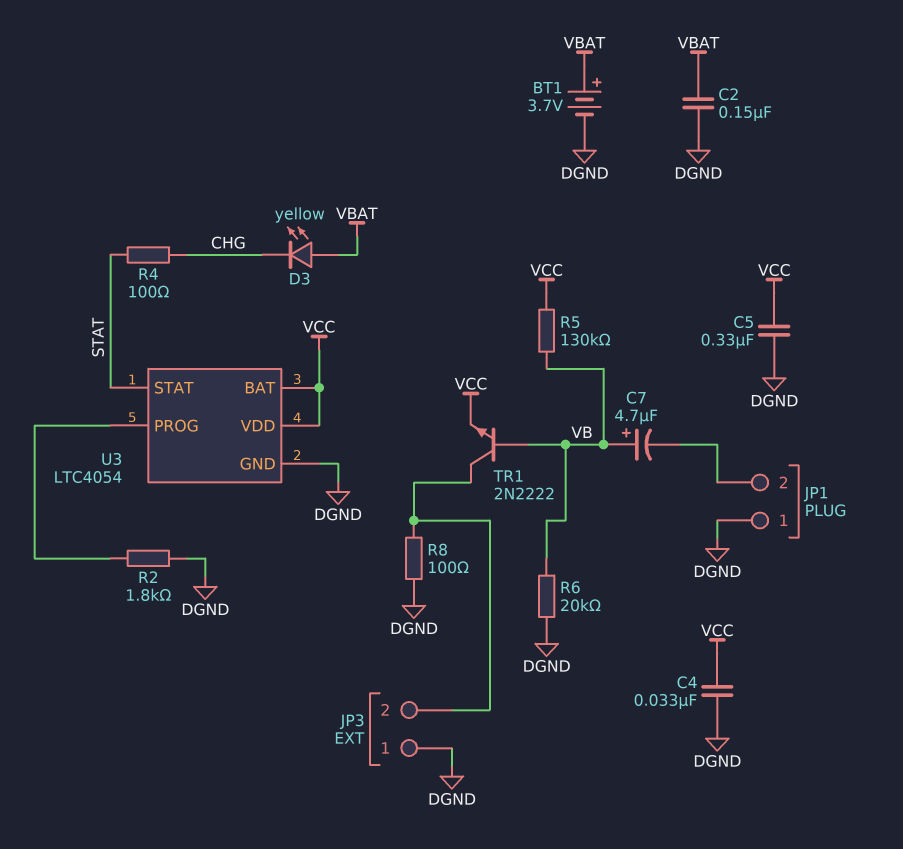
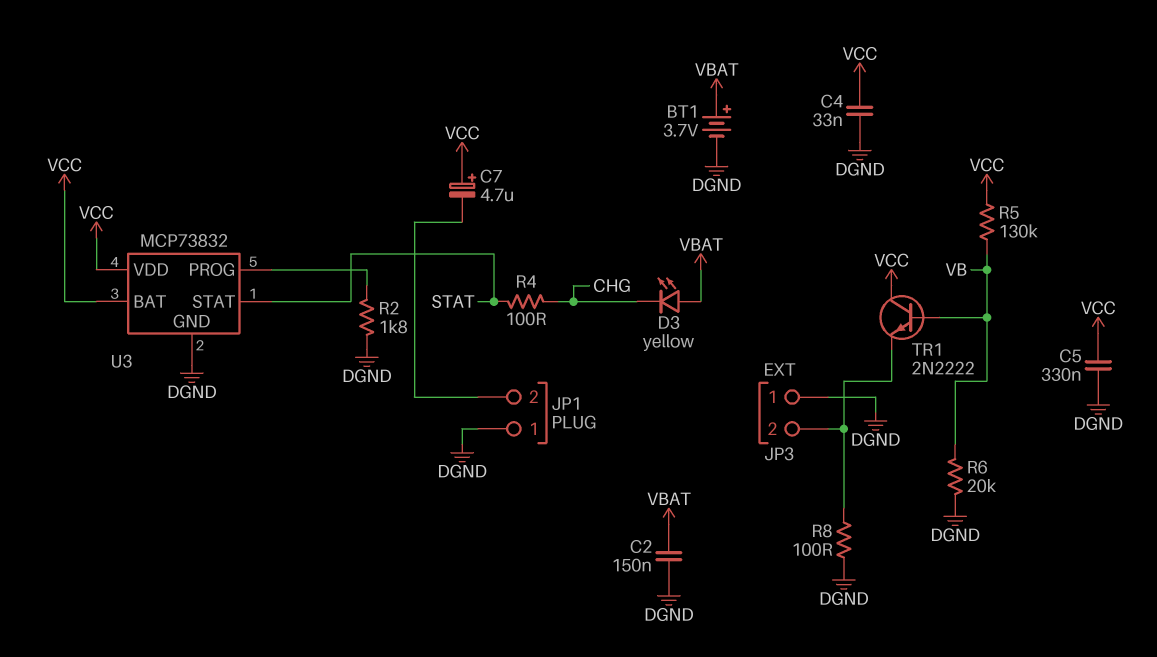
C7: 4.7uF (plus VB, minus JP1/2) -> 4.7uF (plus VCC, minus JP1/2)
TR1: NPN 2N2222 (B VB, C JP3/2, E VCC) -> NPN 2N2222 (B VB, C VCC, E JP3/2)
U3: LTC4054 -> MCP73832

